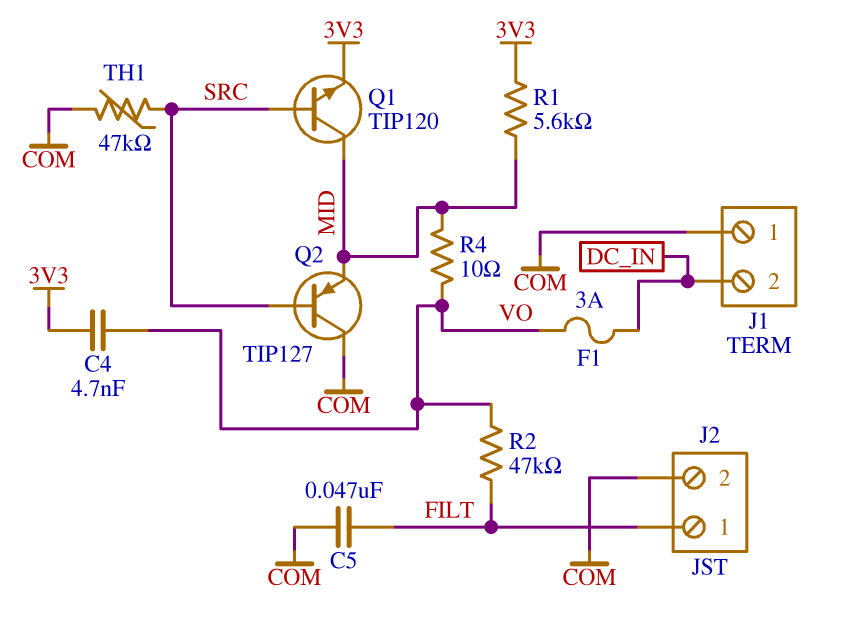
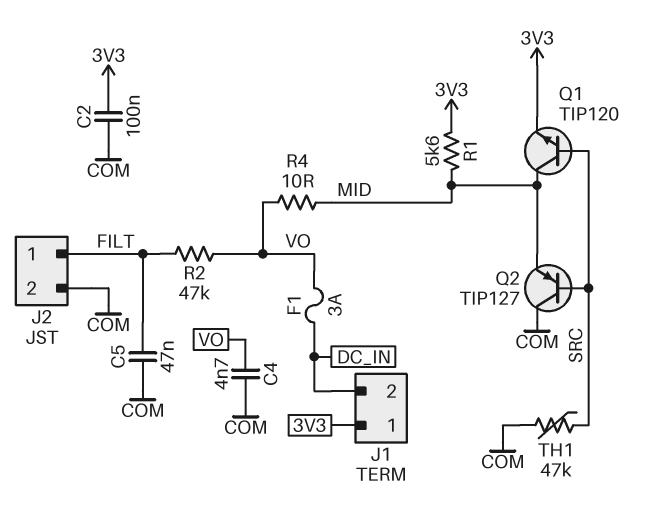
C2: none -> 100nF (3V3, COM)
C4: 4.7nF (3V3, VO) -> 4.7nF (COM, VO)
J1 pin 1: COM -> 3V3

